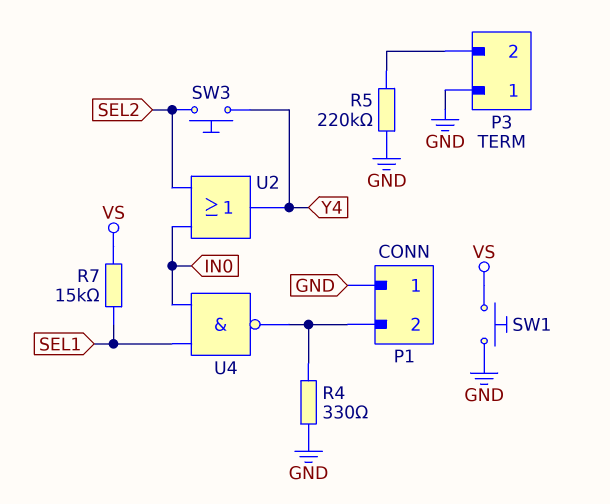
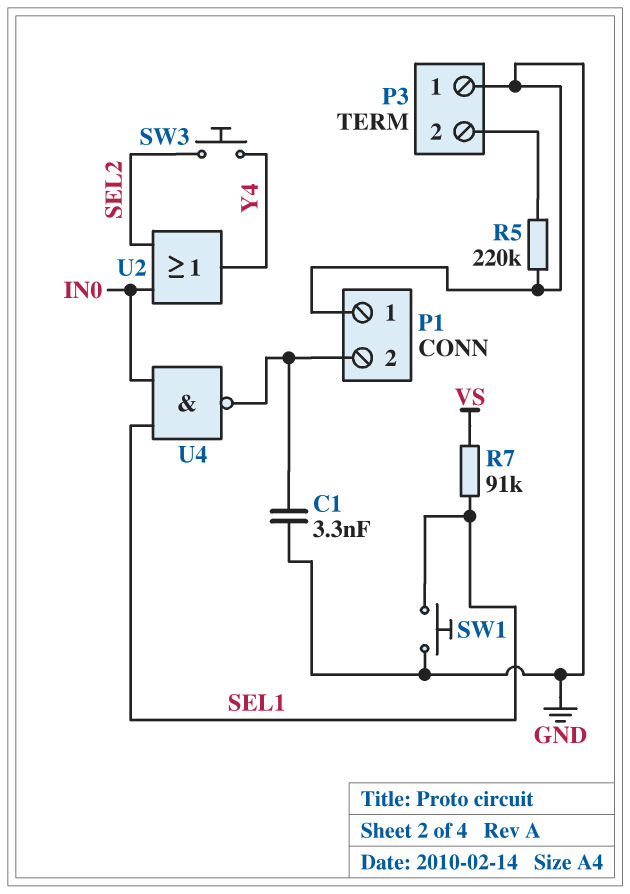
C1: none -> 3.3nF (GND, P1/2)
R4: 330 (GND, P1/2) -> none
R7: 15k (SEL1, VS) -> 91k (SEL1, VS)
SW1: button (GND, VS) -> button (GND, SEL1)

